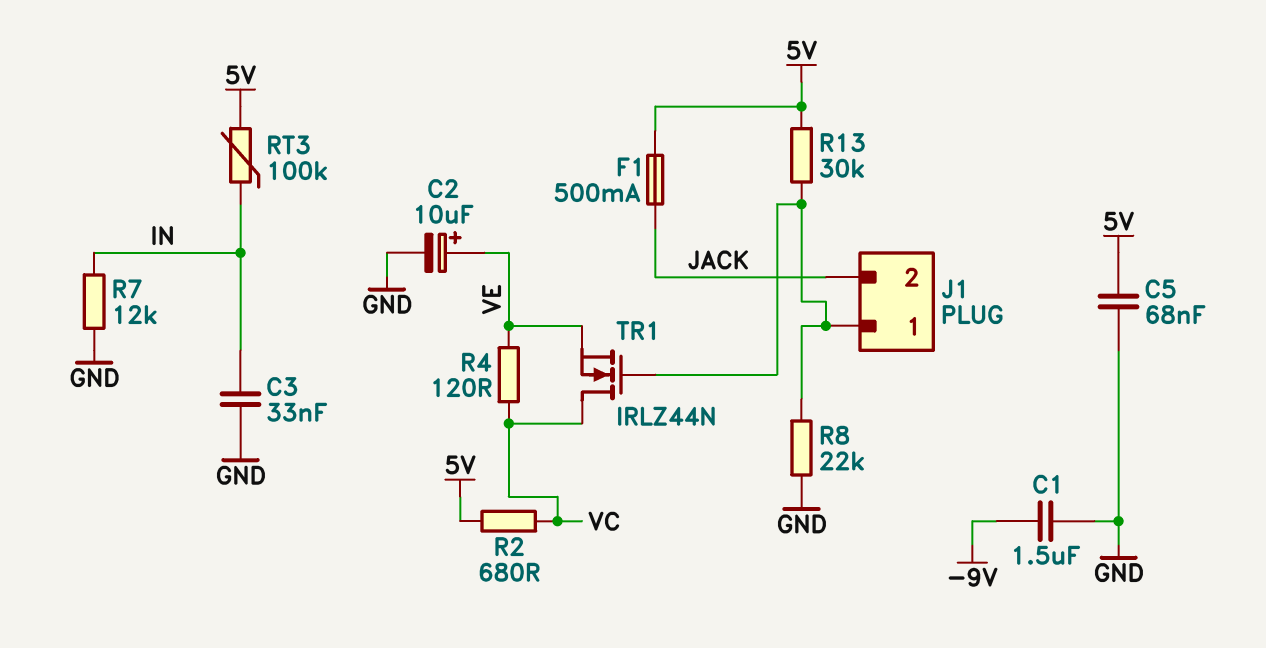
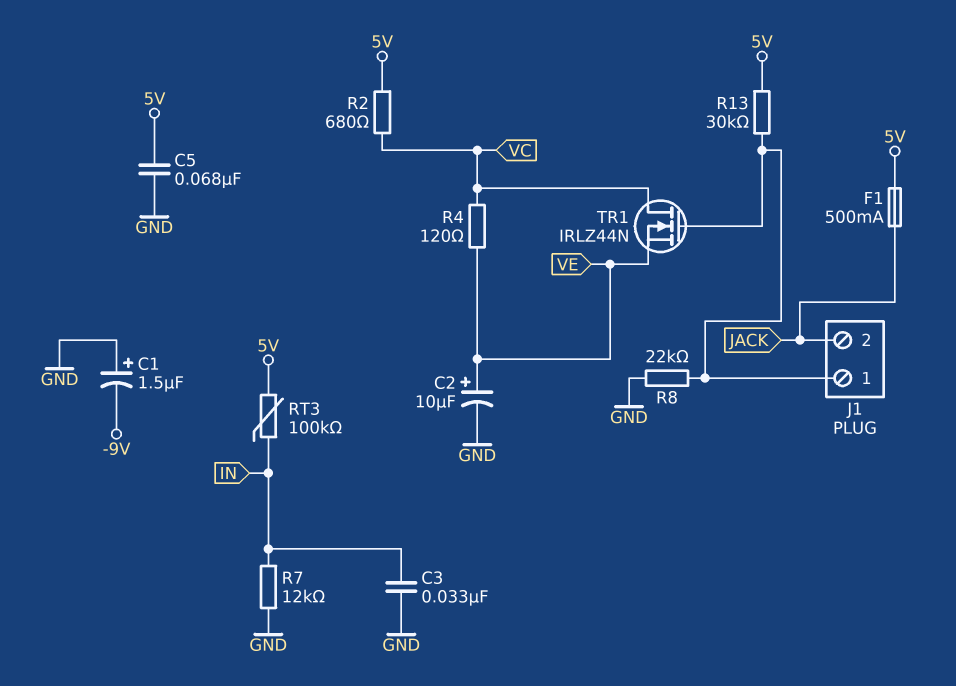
C1: 1.5uF (-9V, GND) -> 1.5uF (plus GND, minus -9V)

